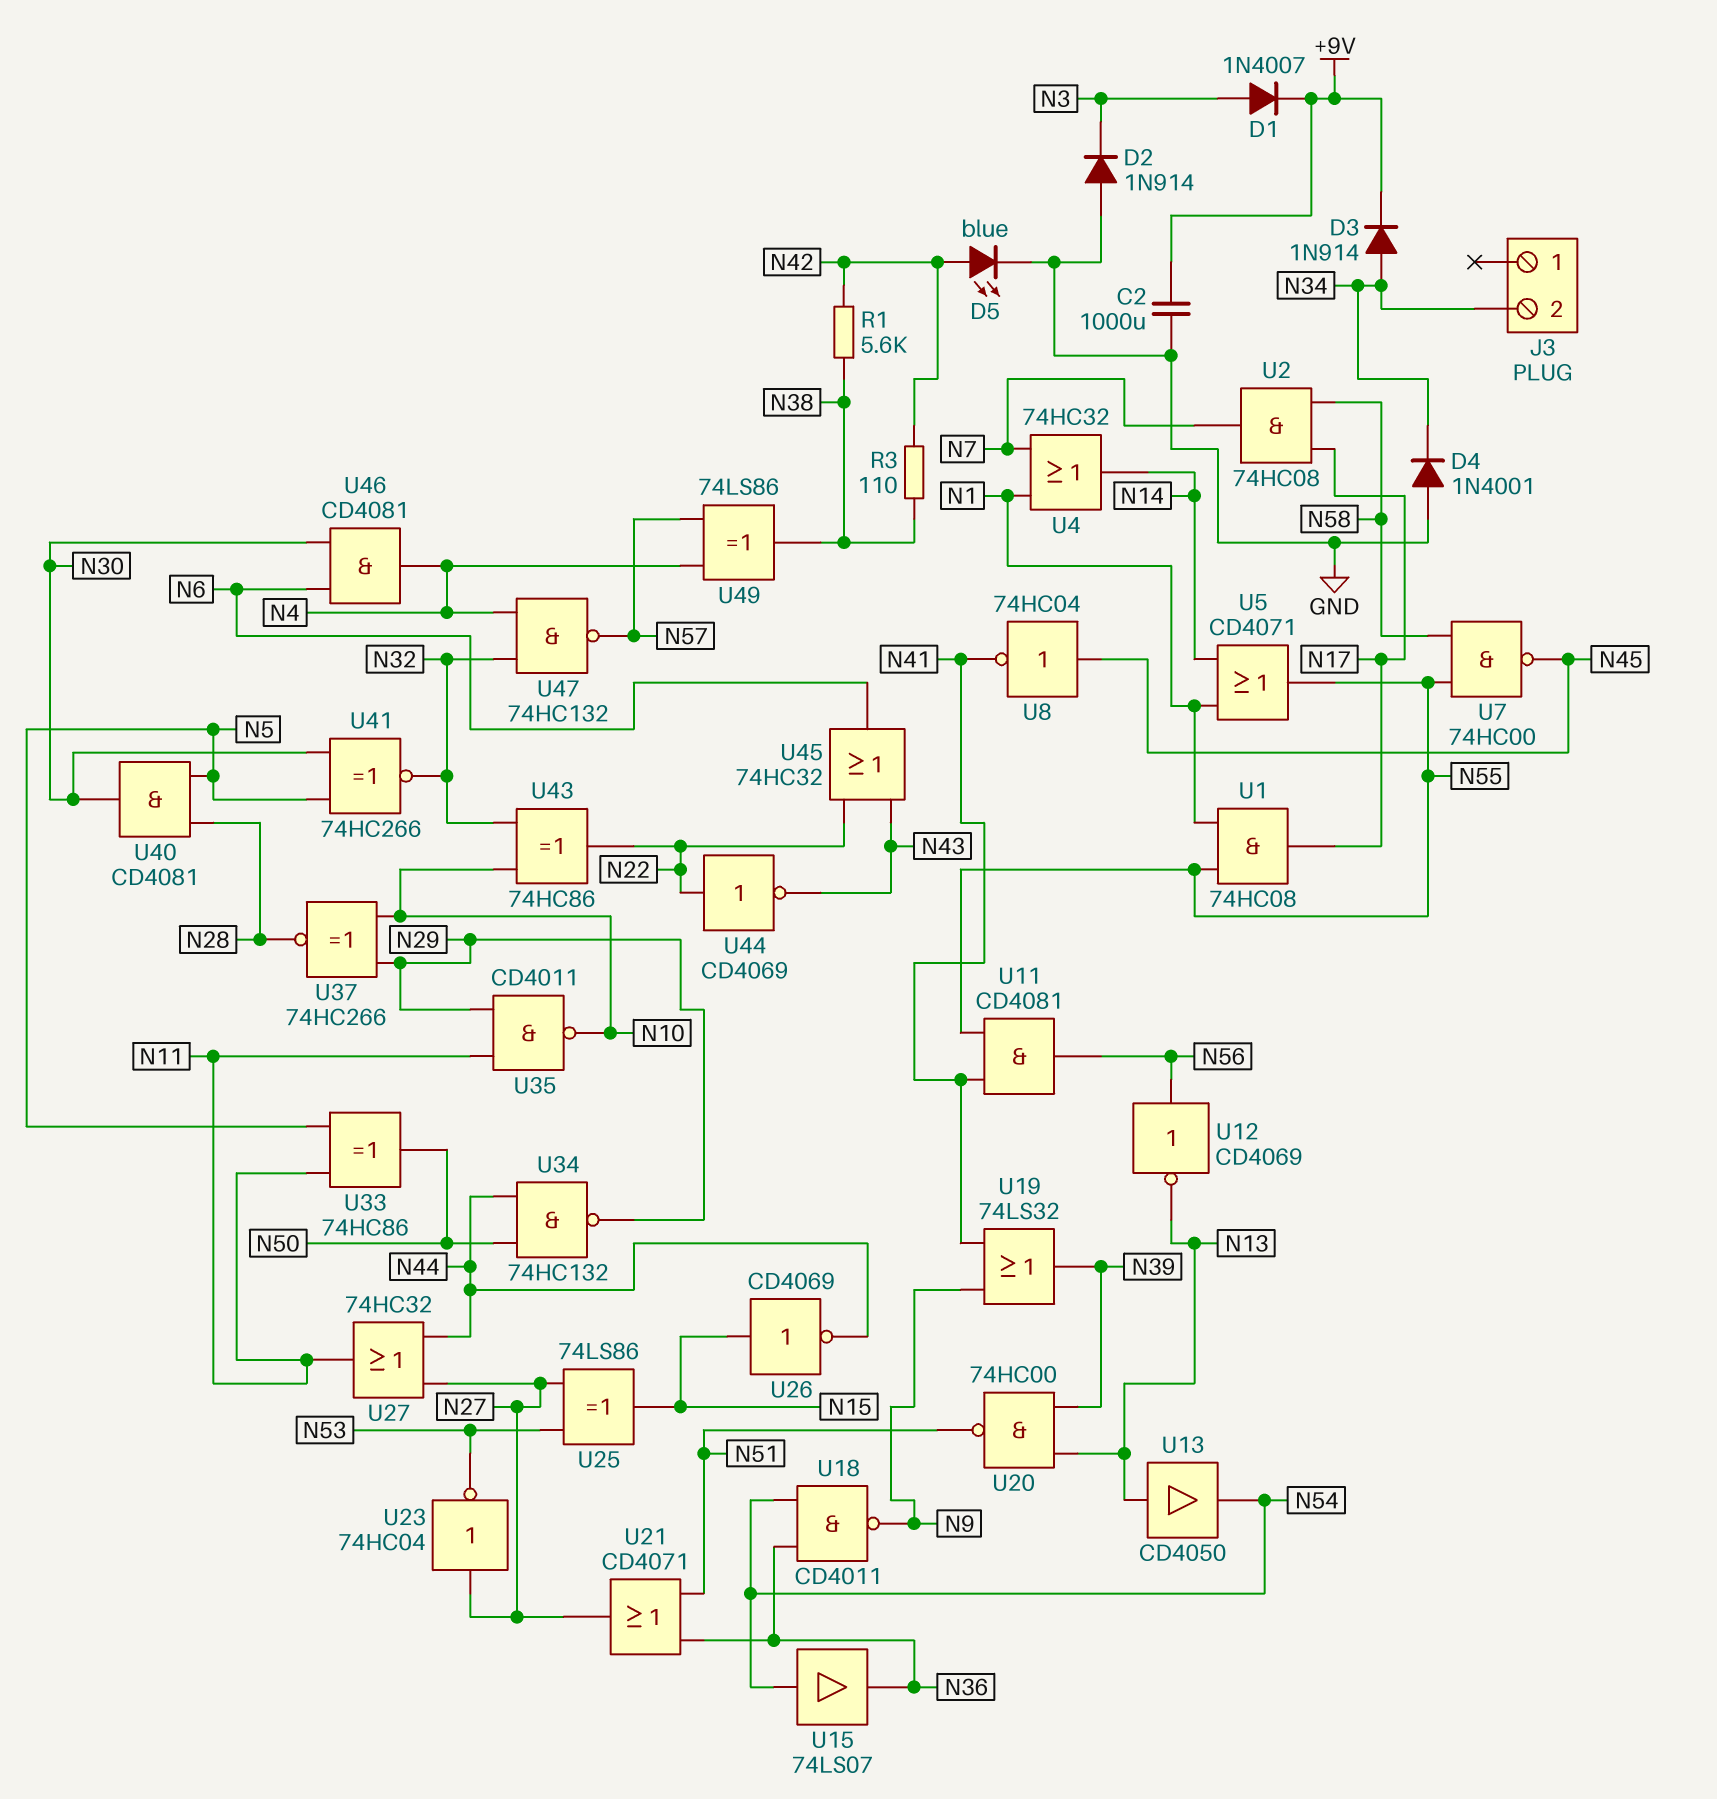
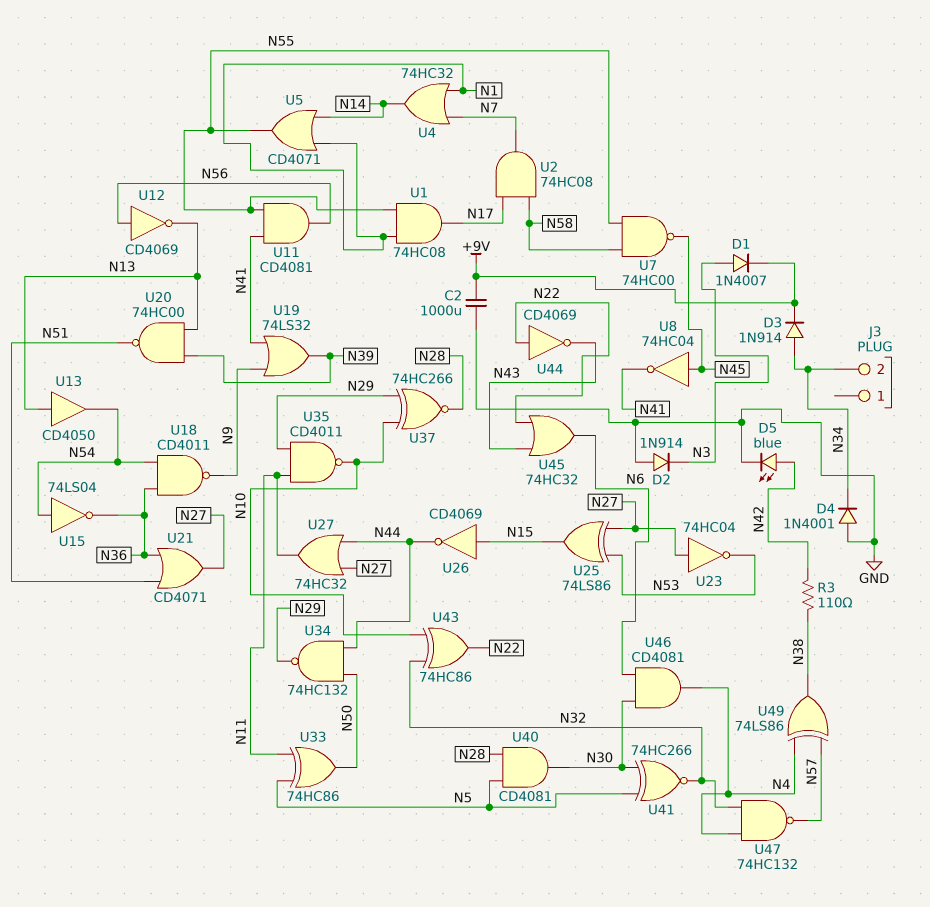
R1: 5.6k (N38, N42) -> none
U15: buffer 74LS07 (in N54, out N36) -> NOT 74LS04 (in N54, out N36)

